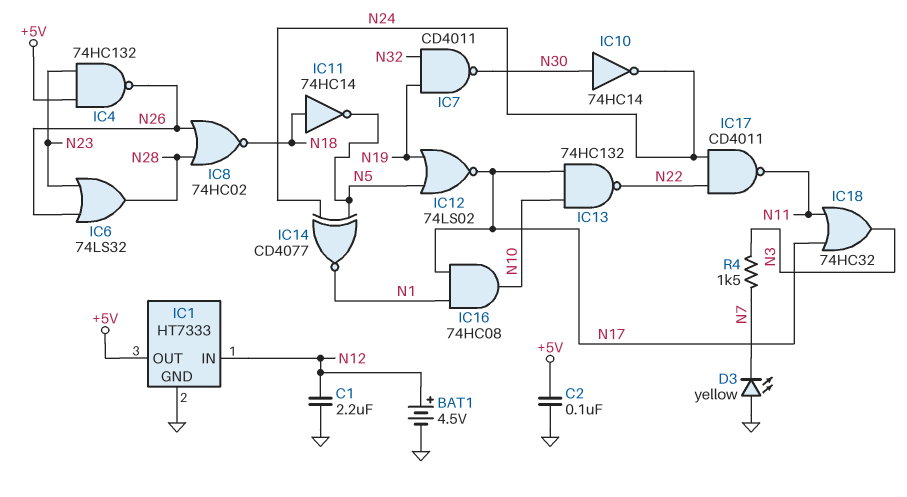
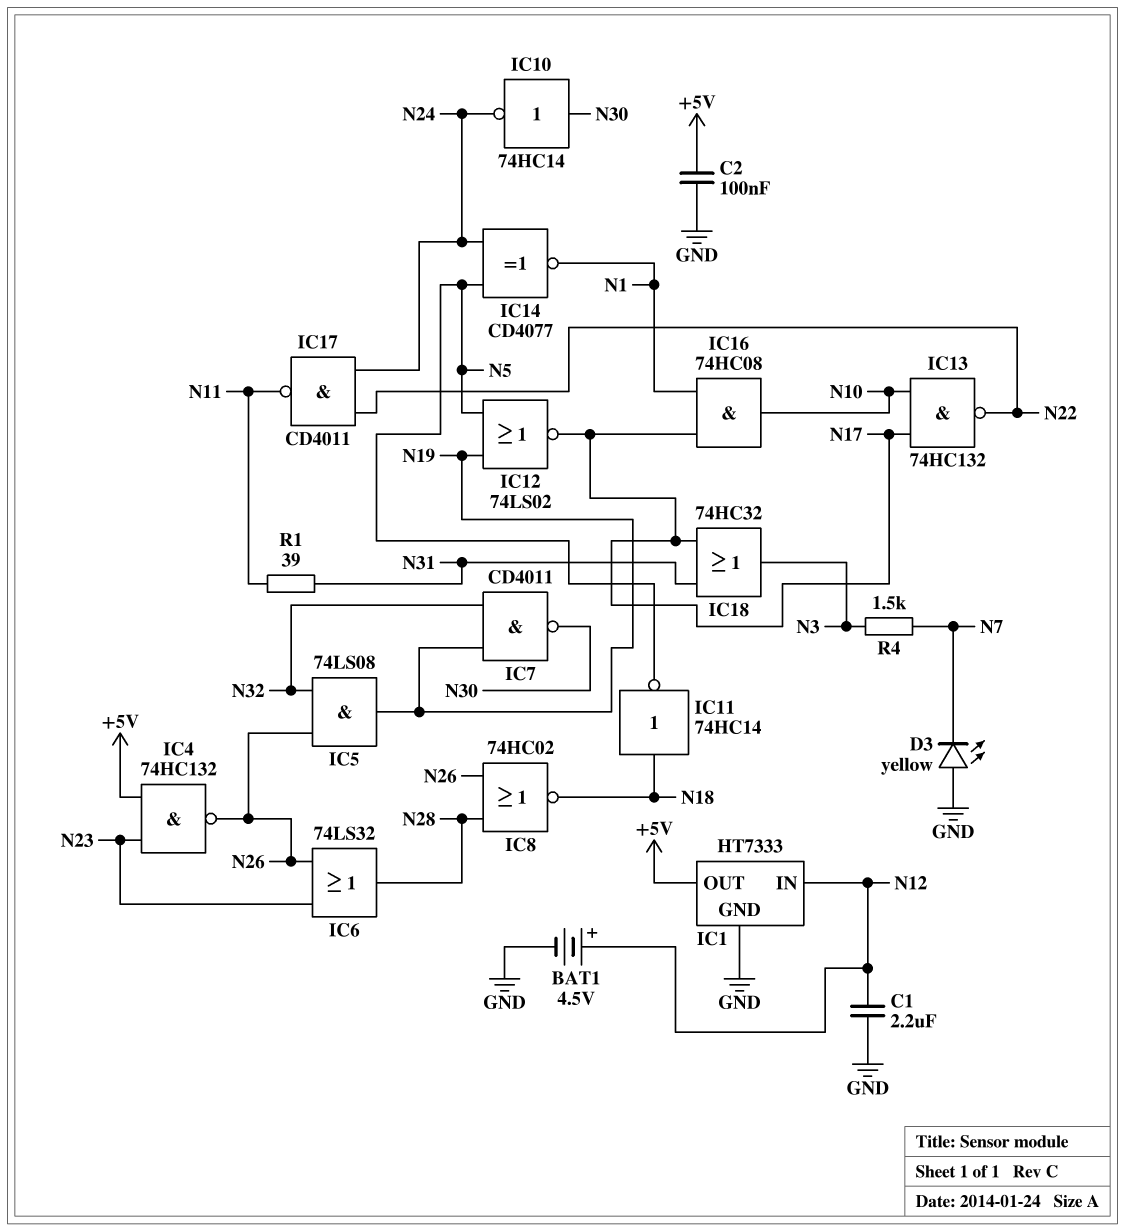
IC5: none -> AND 74LS08 (in N26, in N32, out N19)
IC18: OR 74HC32 (in N11, in N17, out N3) -> OR 74HC32 (in N17, in N31, out N3)
R1: none -> 39 (N11, N31)

